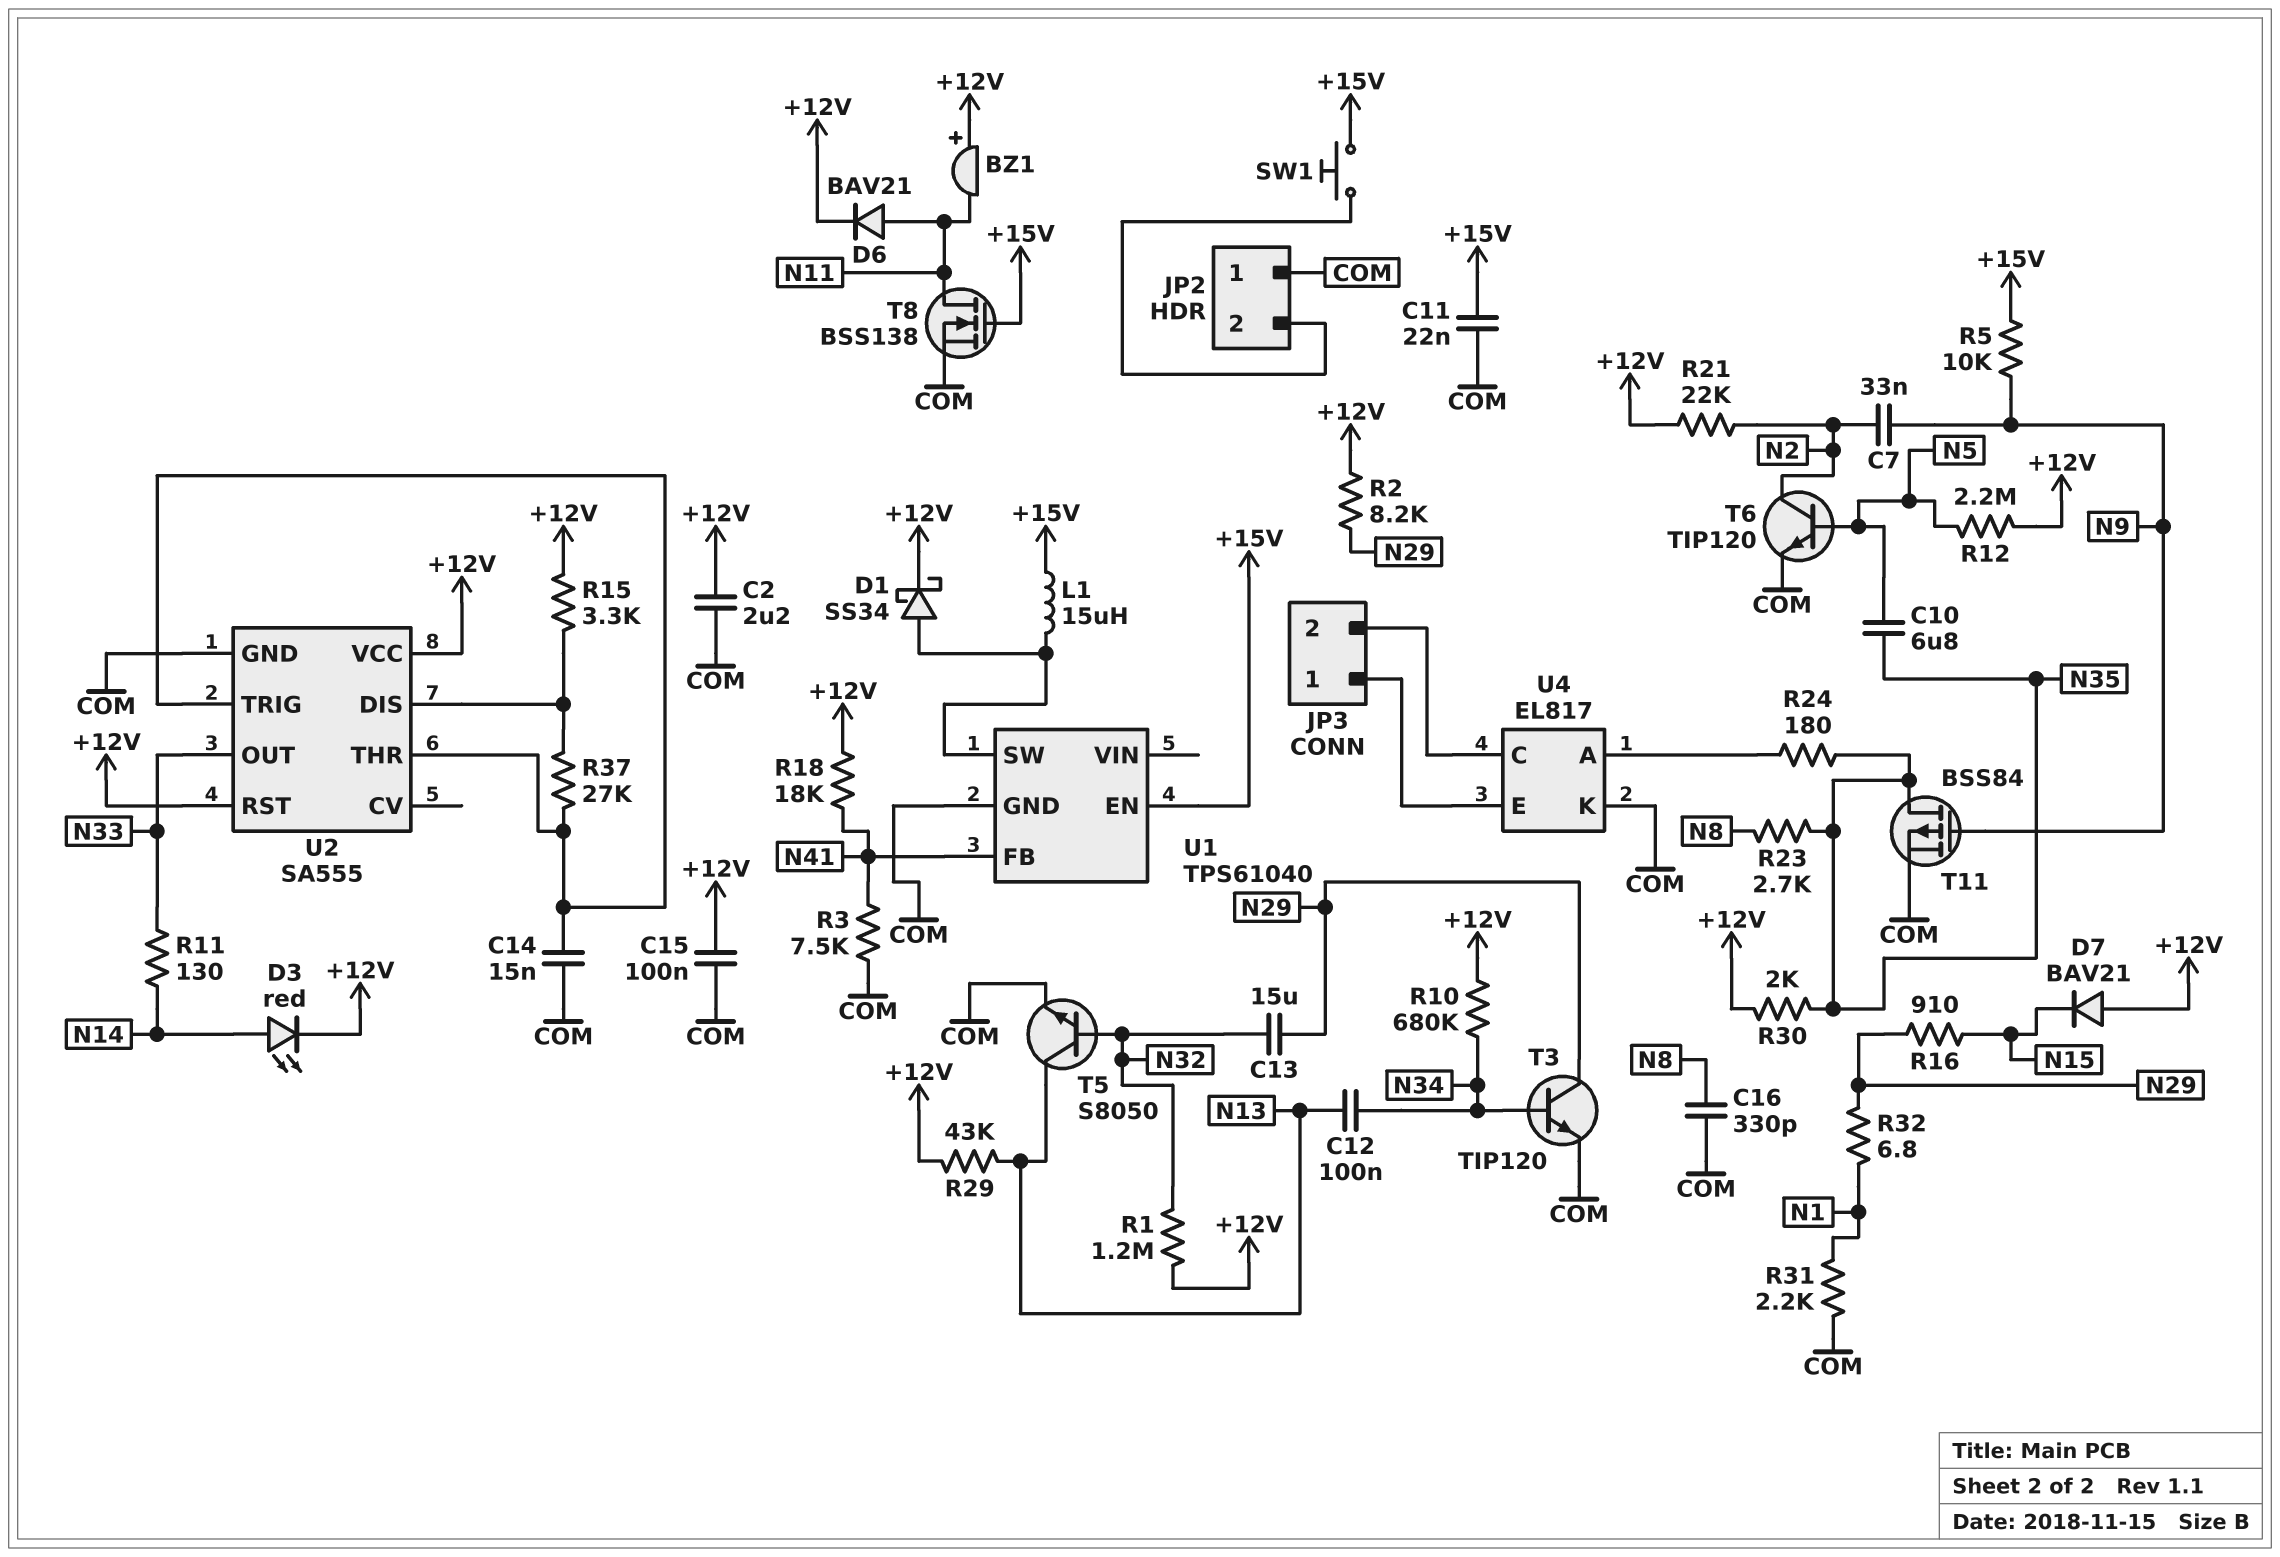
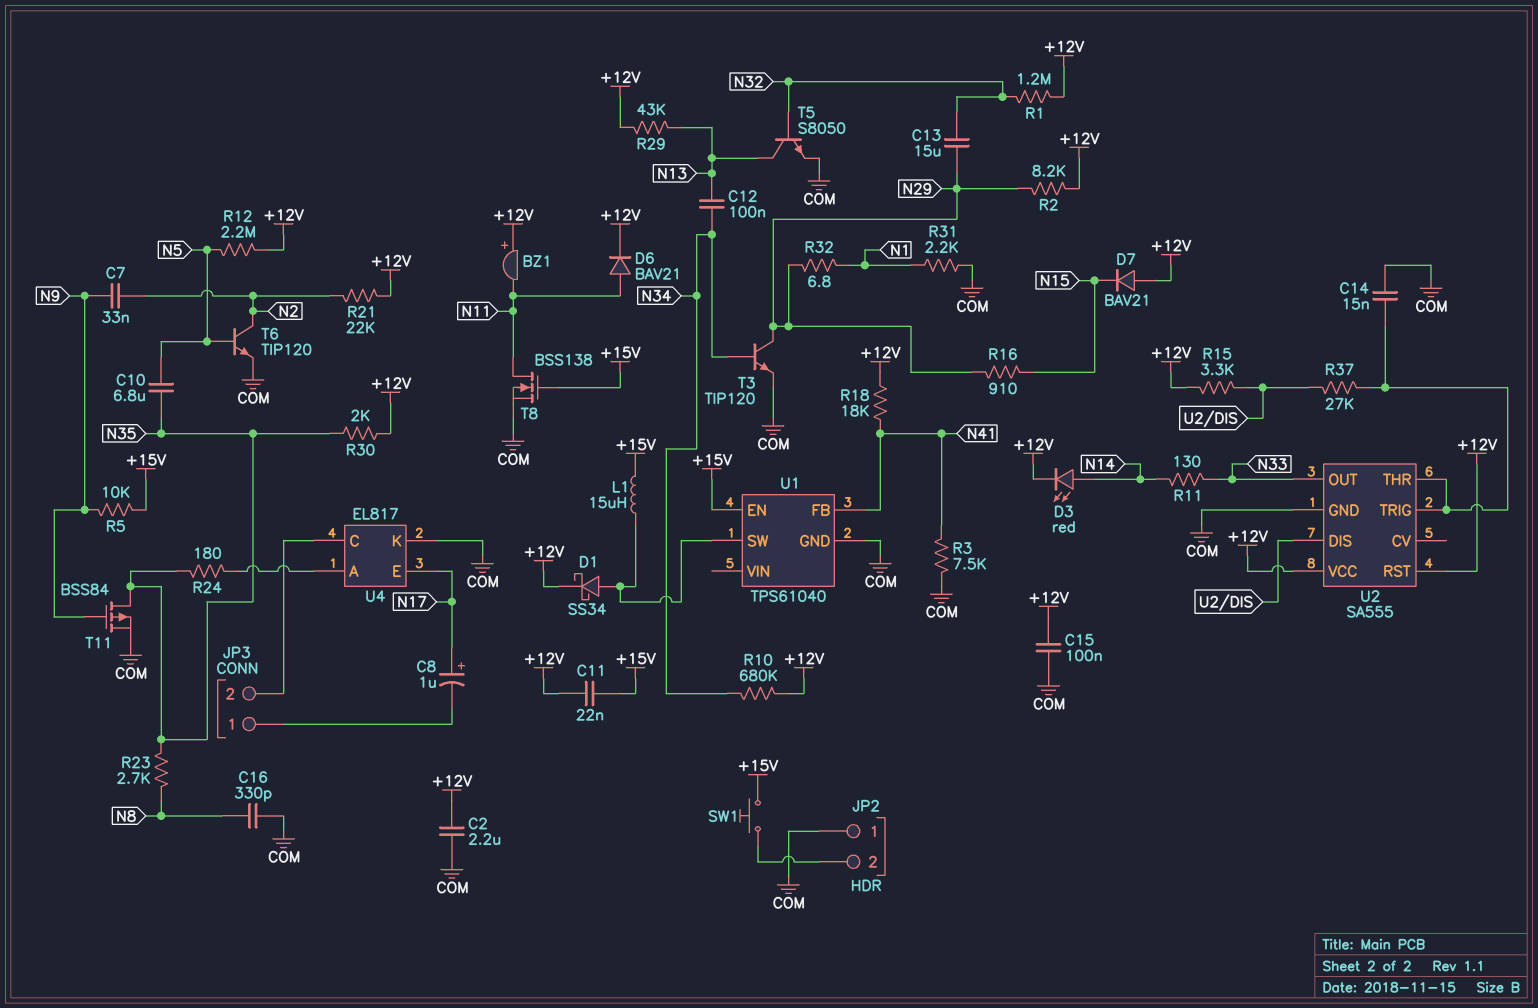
C8: none -> 1uF (plus N17, minus JP3/1)
C11: 22nF (+15V, COM) -> 22nF (+12V, +15V)
U4 pin E: JP3/1 -> N17

